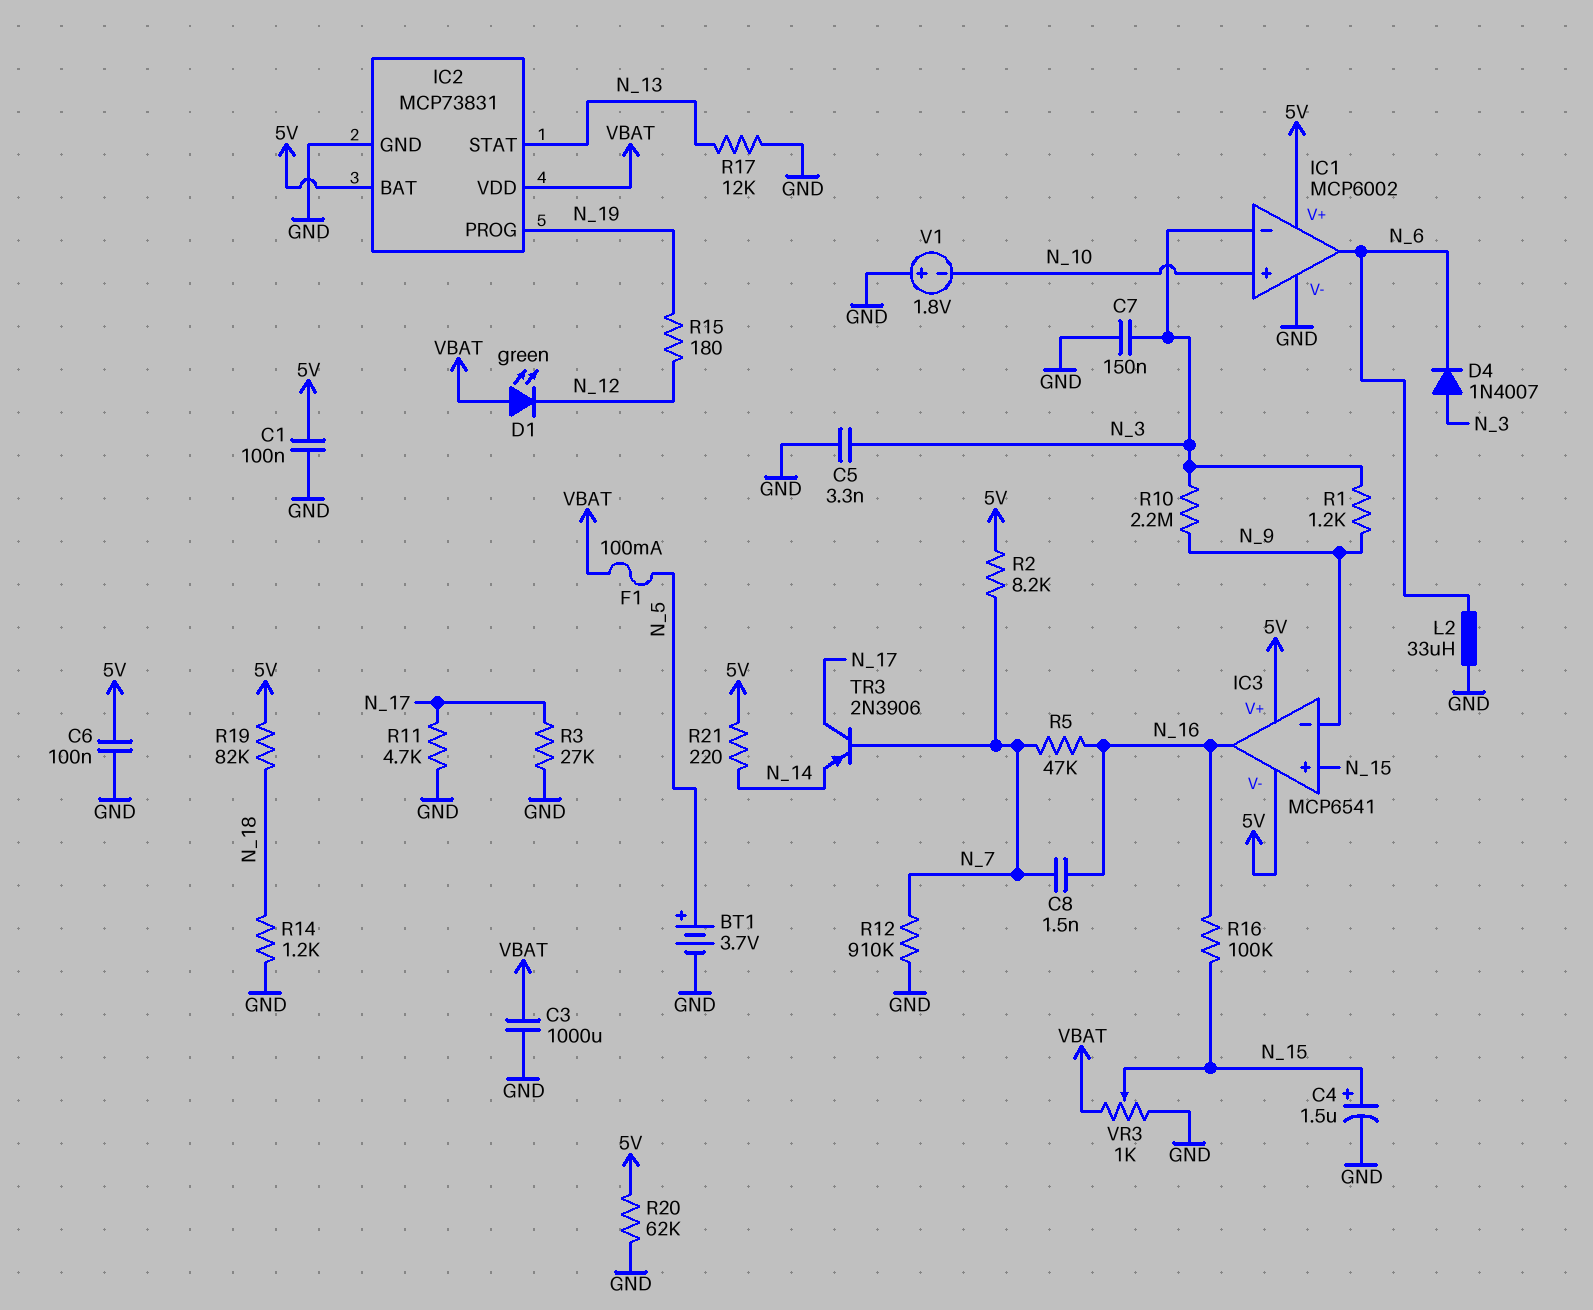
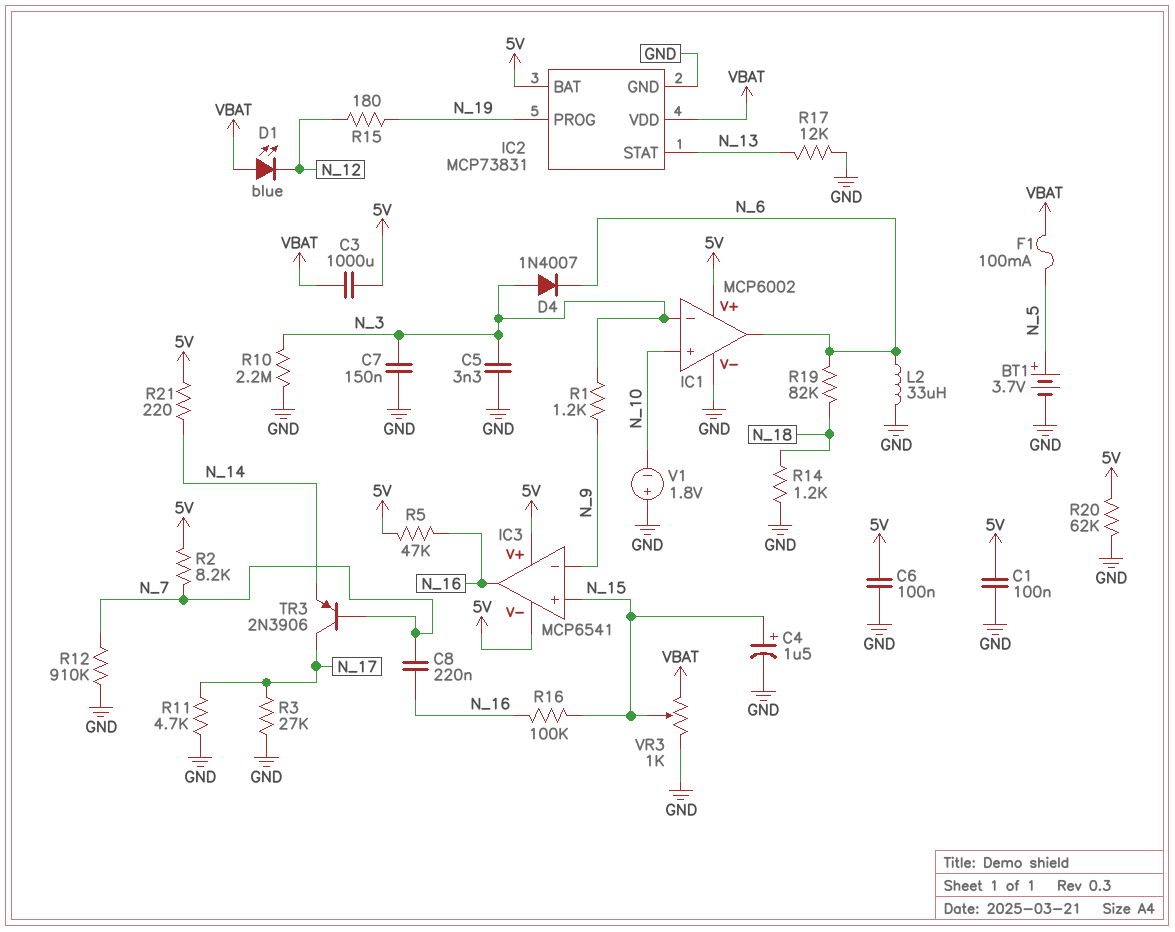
C3: 1000uF (GND, VBAT) -> 1000uF (5V, VBAT)
C8: 1.5nF (N_7, N_16) -> 220nF (N_7, N_16)
D1: LED green (A VBAT, K N_12) -> LED blue (A VBAT, K N_12)
R5: 47k (N_7, N_16) -> 47k (5V, N_16)
R10: 2.2M (N_3, N_9) -> 2.2M (GND, N_3)
R19: 82k (5V, N_18) -> 82k (N_6, N_18)

